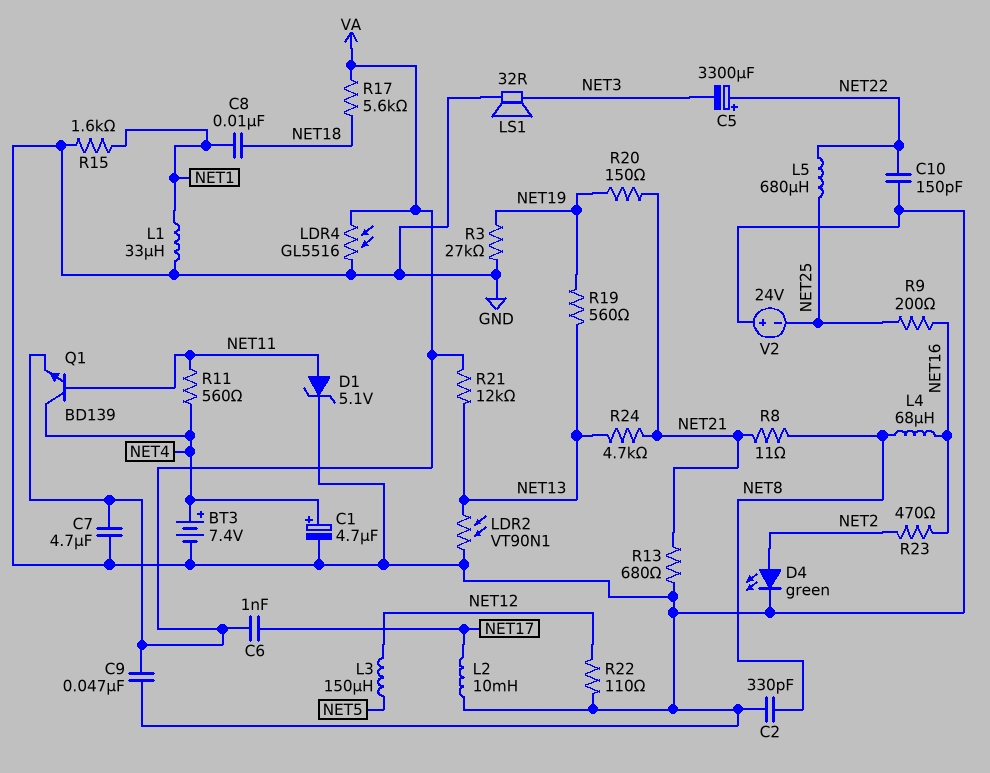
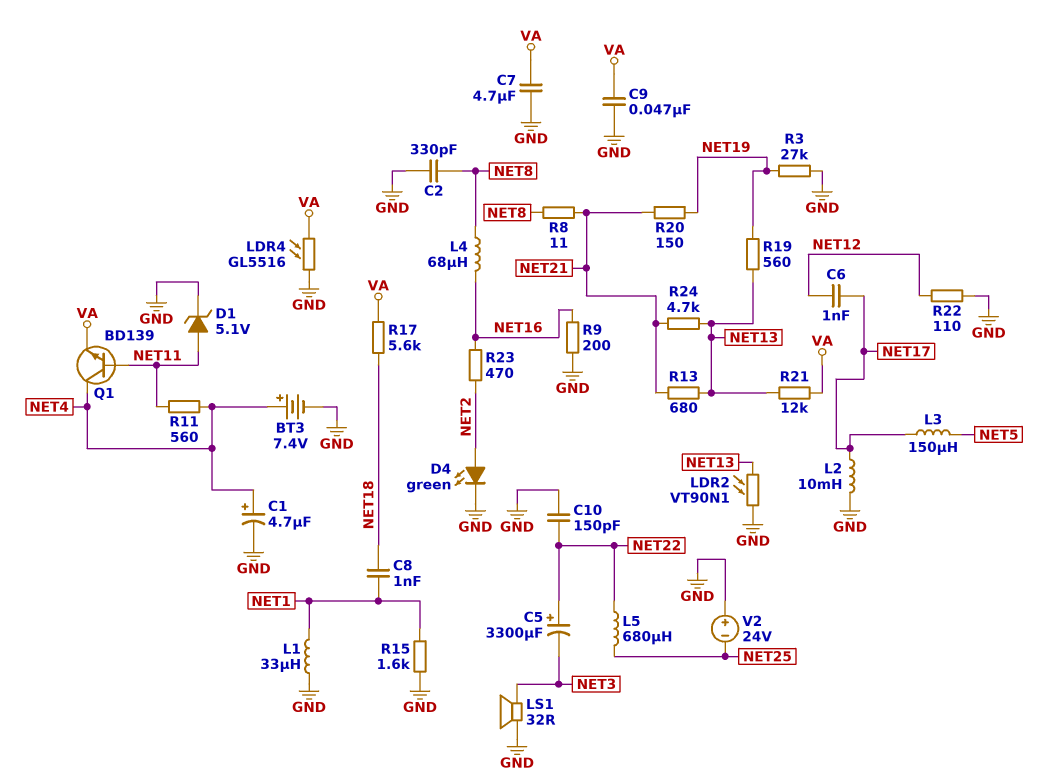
C6: 1nF (NET17, VA) -> 1nF (NET12, NET17)
C8: 10nF (NET1, NET18) -> 1nF (NET1, NET18)
L3: 150uH (NET5, NET12) -> 150uH (NET5, NET17)
R9: 200 (NET16, NET25) -> 200 (GND, NET16)
R13: 680 (GND, NET21) -> 680 (NET13, NET21)

